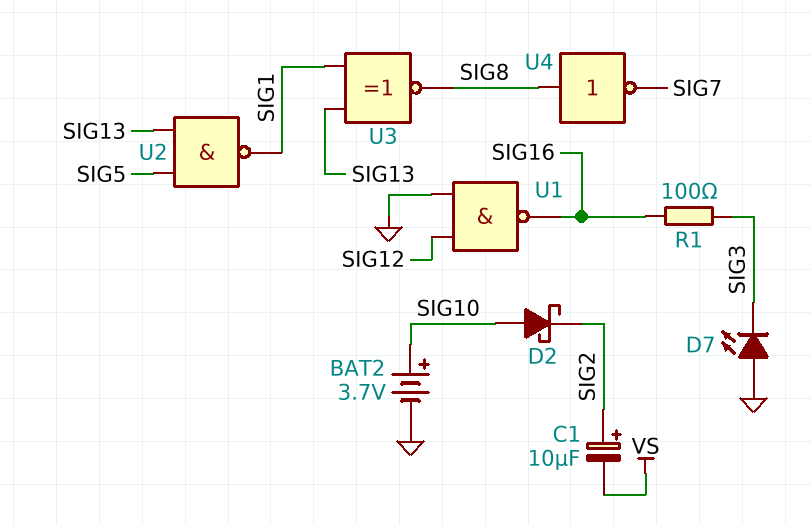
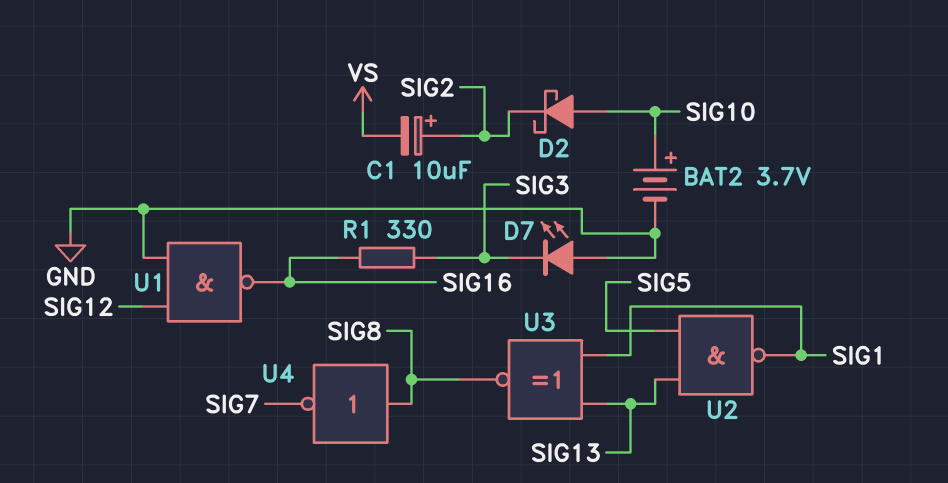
R1: 100 (SIG3, SIG16) -> 330 (SIG3, SIG16)

